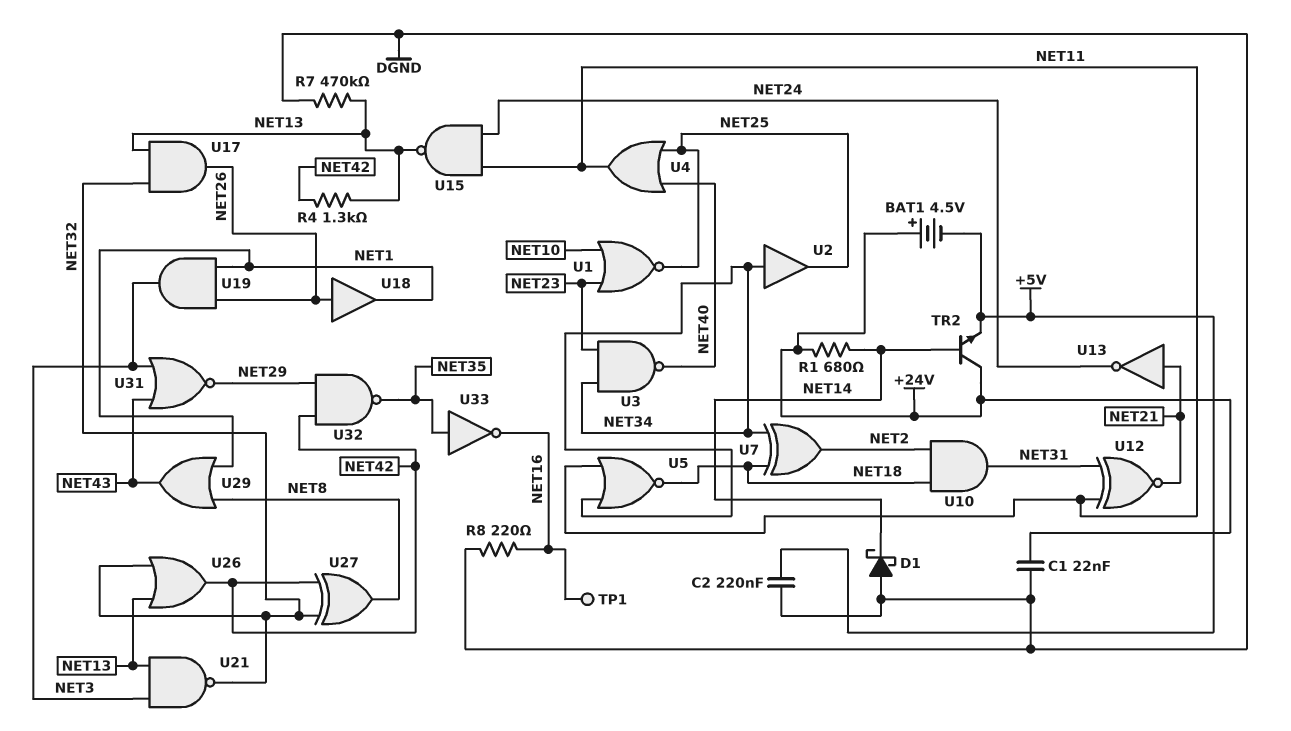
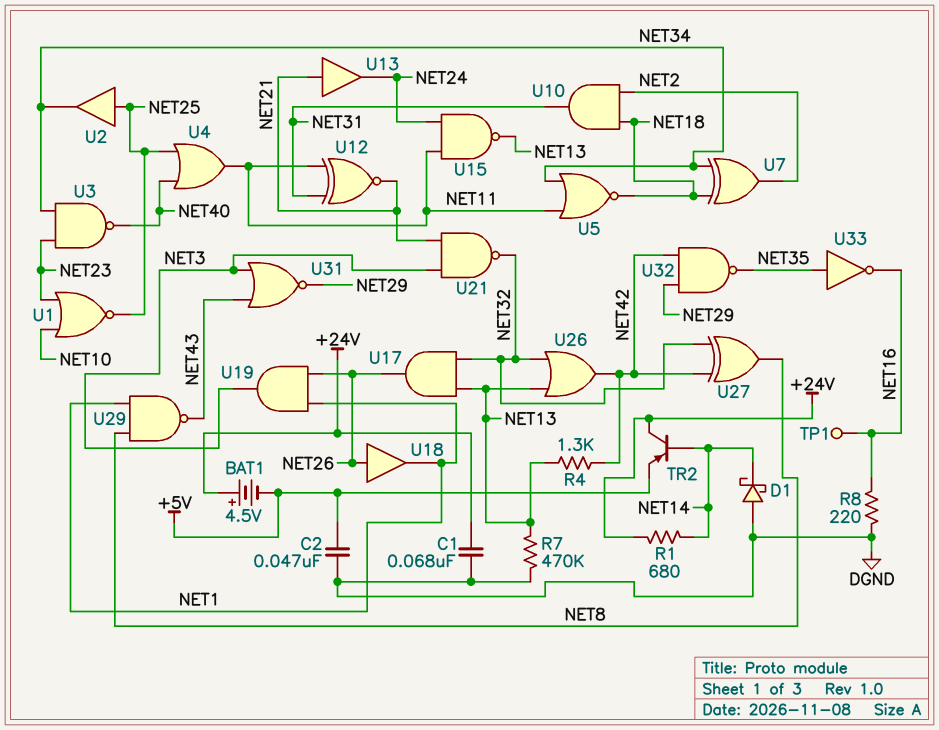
C1: 22nF (+24V, DGND) -> 68nF (+24V, DGND)
C2: 220nF (+5V, DGND) -> 47nF (+5V, DGND)
TR2: NPN (B NET14, C +24V, E +5V) -> PNP (B NET14, C +24V, E +5V)
U2: buffer (in NET34, out NET25) -> buffer (in NET25, out NET34)
U13: NOT (in NET21, out NET24) -> buffer (in NET21, out NET24)
U21: NAND (in NET3, in NET13, out NET32) -> NAND (in NET3, in NET21, out NET32)
U29: OR (in NET1, in NET8, out NET43) -> NAND (in NET1, in NET8, out NET43)

